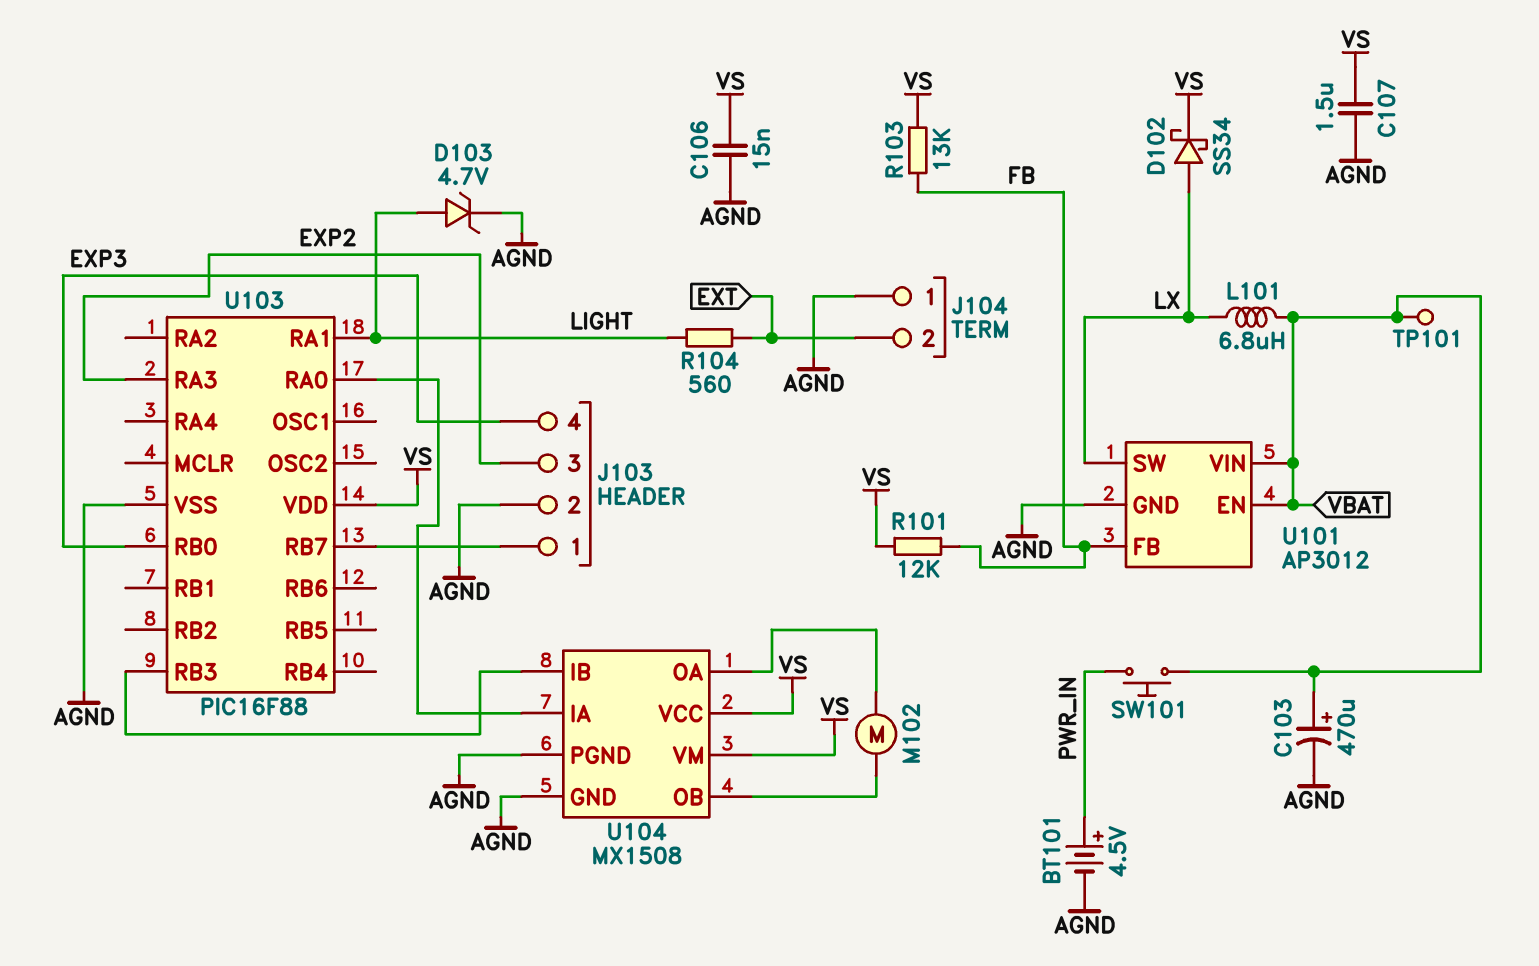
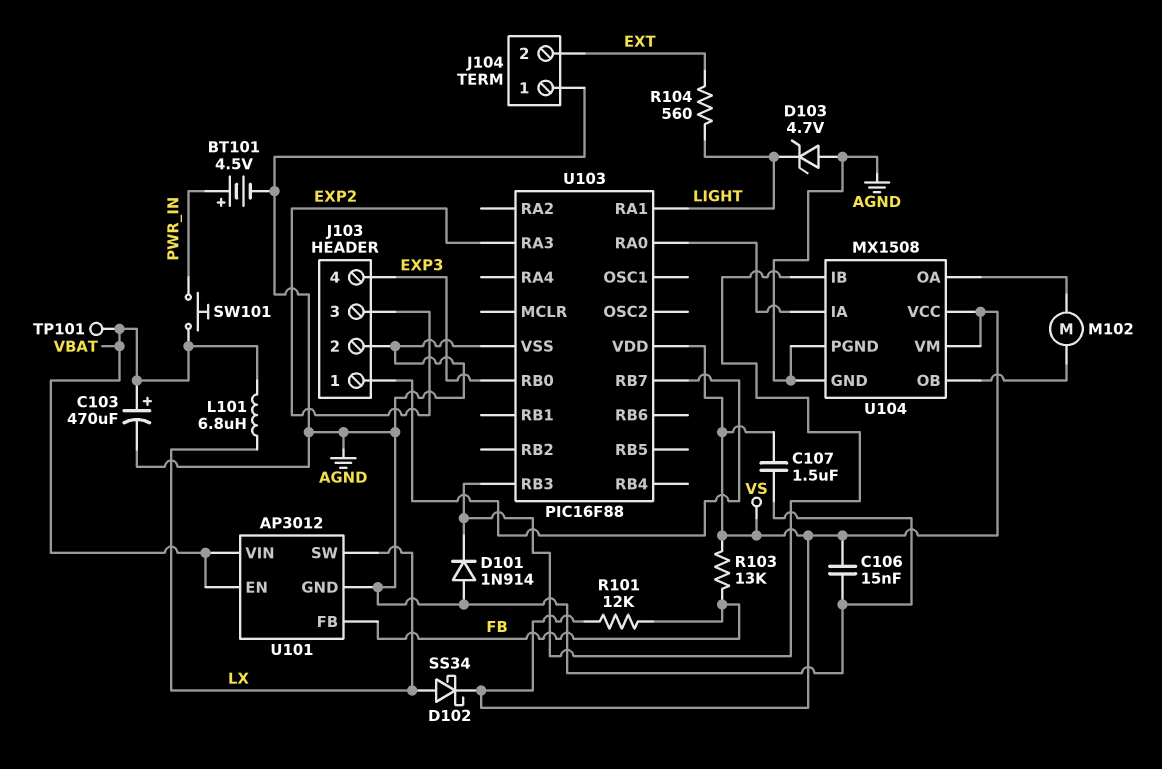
D101: none -> diode 1N914 (A AGND, K U103/RB3)
D103: zener 4.7V (A LIGHT, K AGND) -> zener 4.7V (A AGND, K LIGHT)

